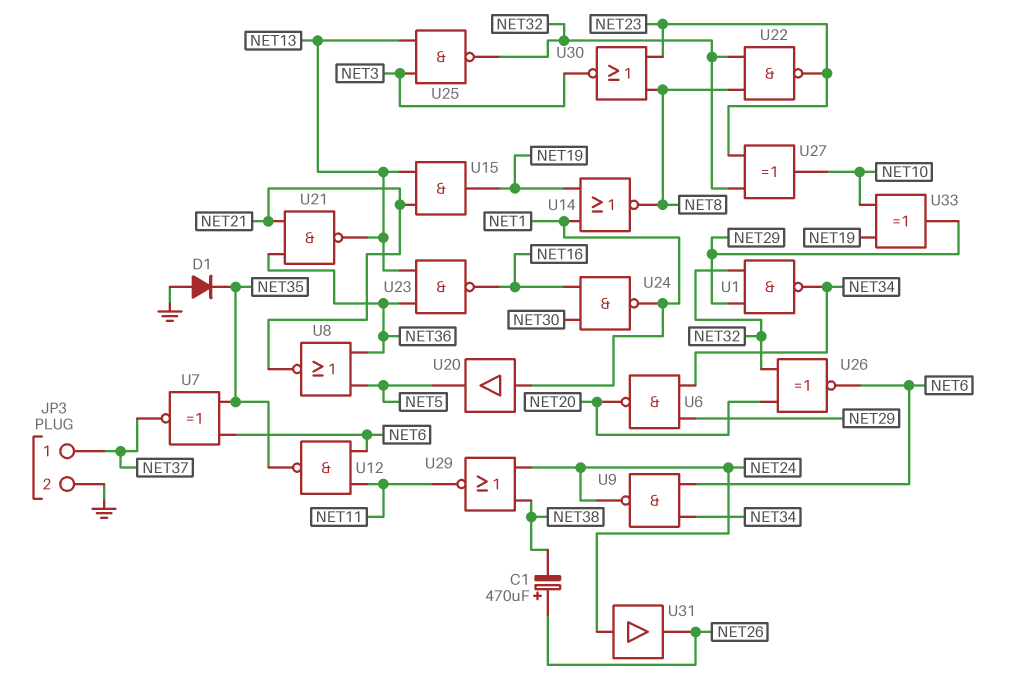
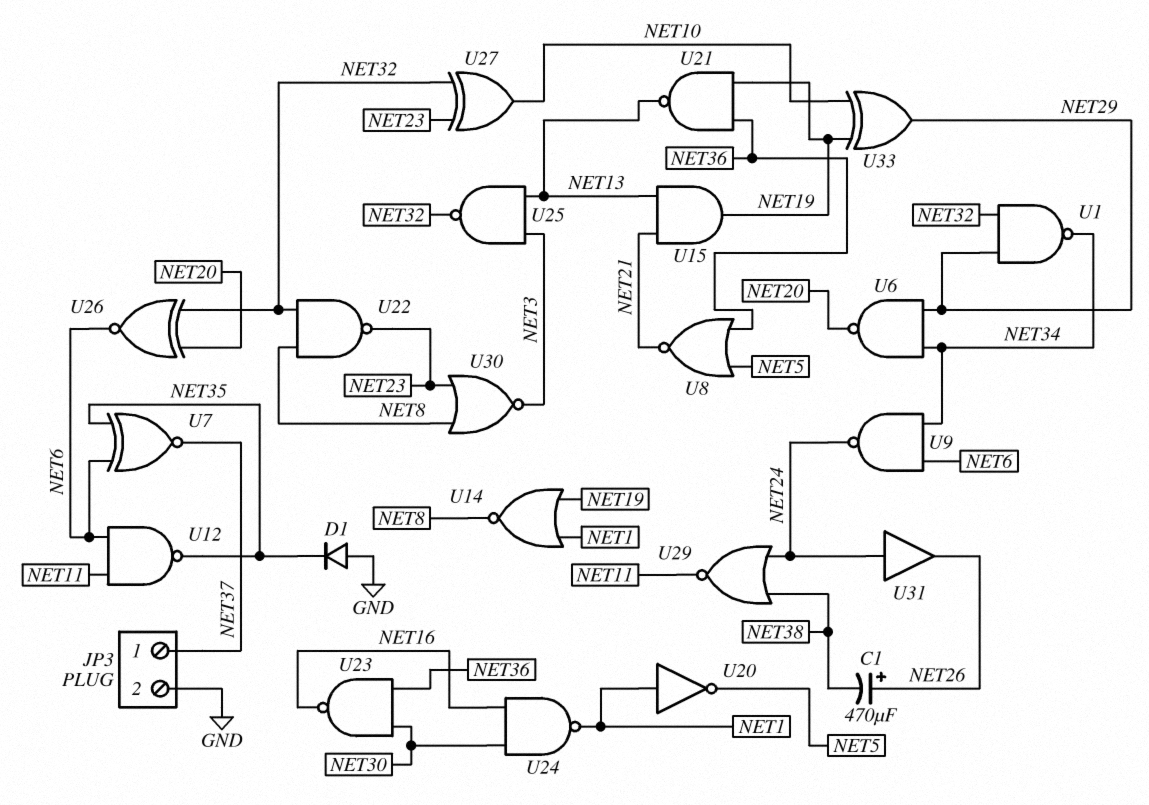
U20: buffer (in NET1, out NET5) -> NOT (in NET1, out NET5)
U21: NAND (in NET21, in NET36, out NET13) -> NAND (in NET19, in NET36, out NET13)
U23: NAND (in NET13, in NET36, out NET16) -> NAND (in NET30, in NET36, out NET16)

